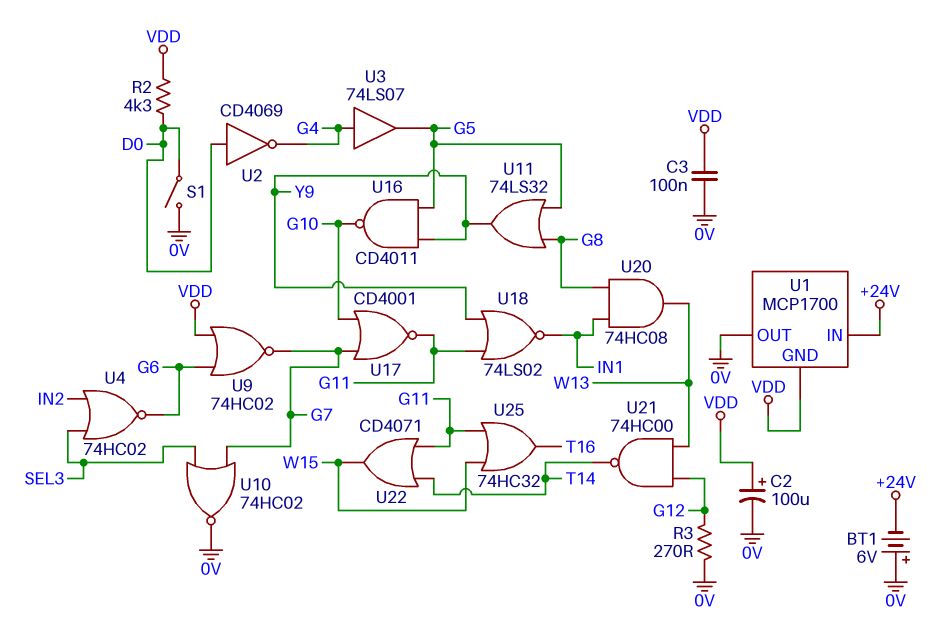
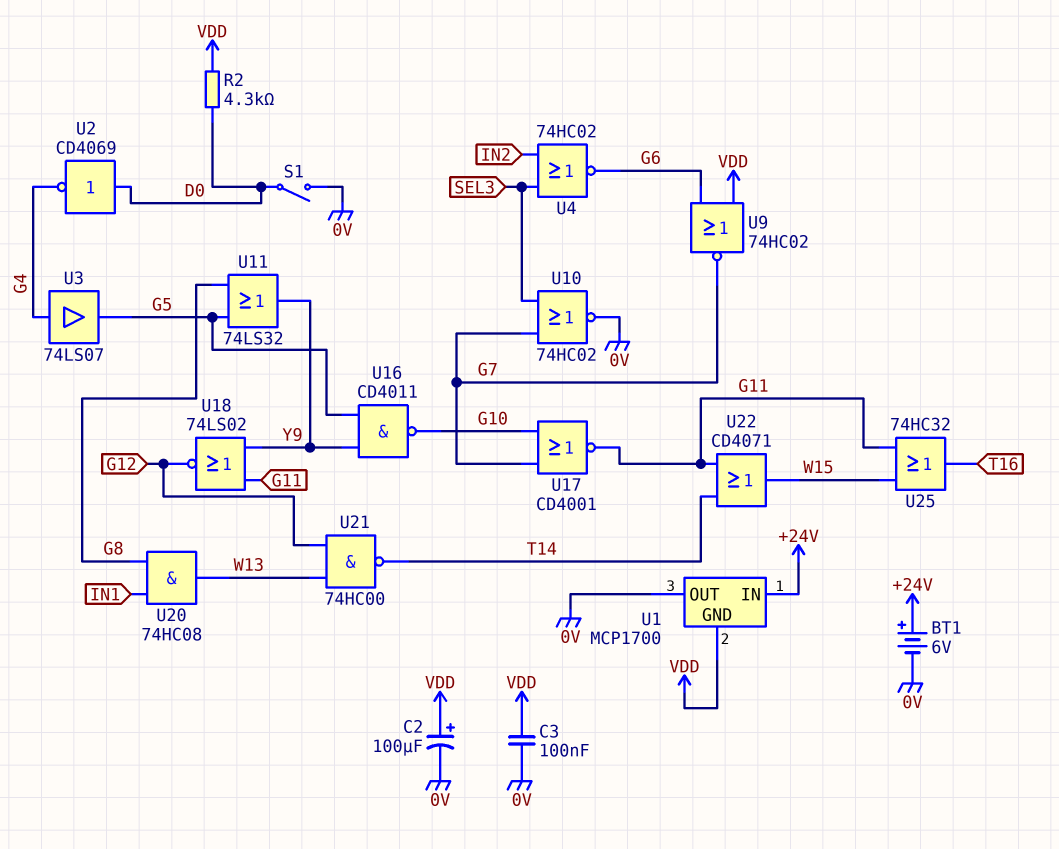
BT1: 6V (plus 0V, minus +24V) -> 6V (plus +24V, minus 0V)
R3: 270 (0V, G12) -> none
U18: NOR 74LS02 (in G11, in Y9, out IN1) -> NOR 74LS02 (in G11, in Y9, out G12)

